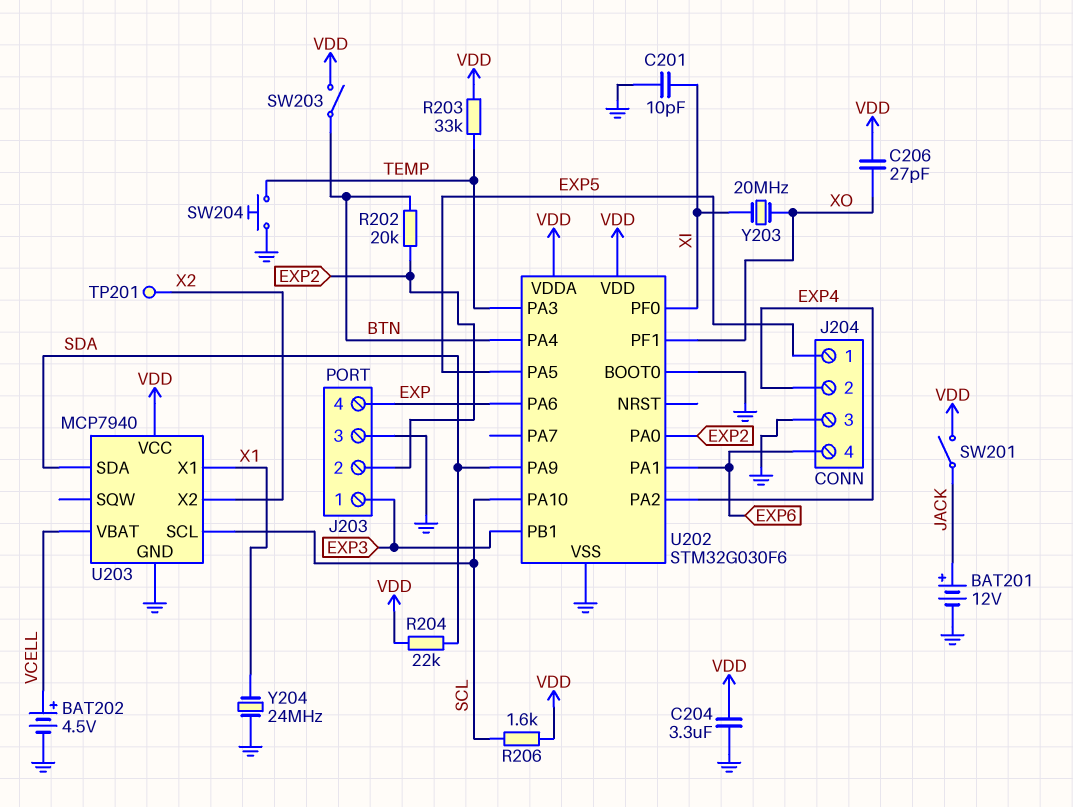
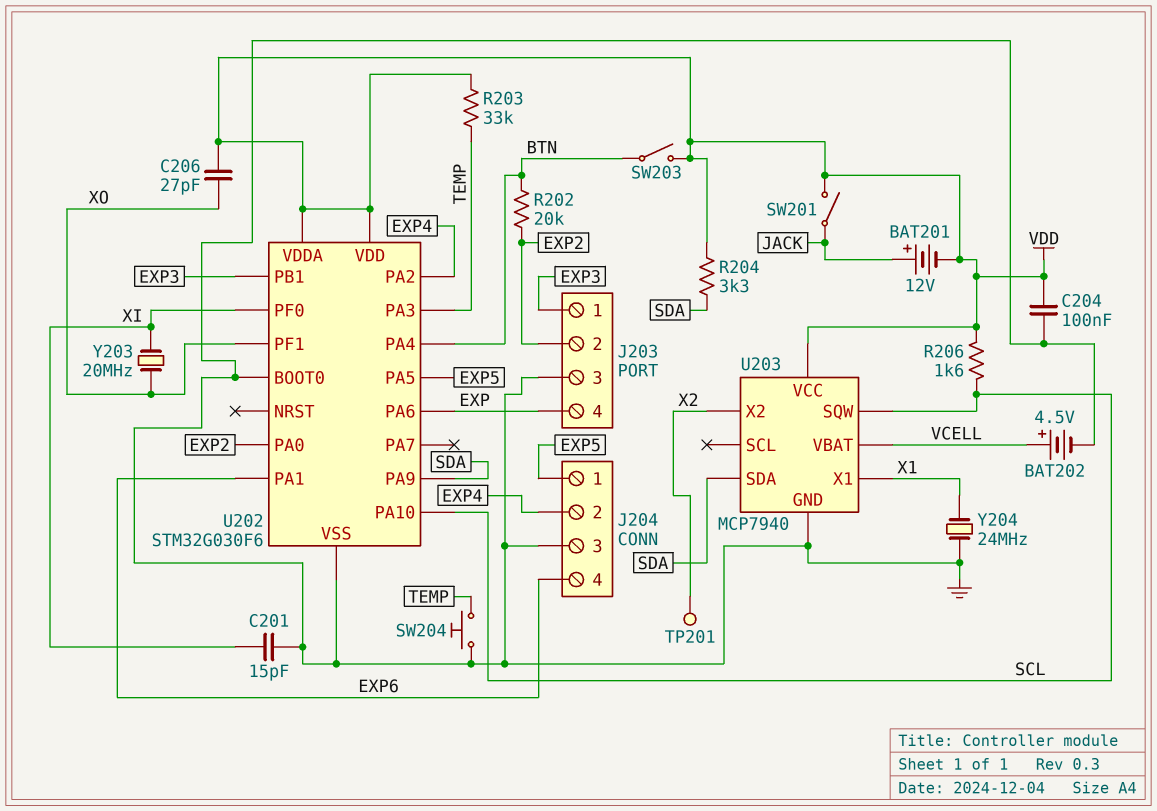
BAT201: 12V (plus JACK, minus GND) -> 12V (plus JACK, minus VDD)
C201: 10pF (GND, XI) -> 15pF (GND, XI)
C204: 3.3uF (GND, VDD) -> 100nF (GND, VDD)
R204: 22k (SDA, VDD) -> 3.3k (SDA, VDD)
U203 pin SCL: SCL -> none
U203 pin SQW: none -> SCL

